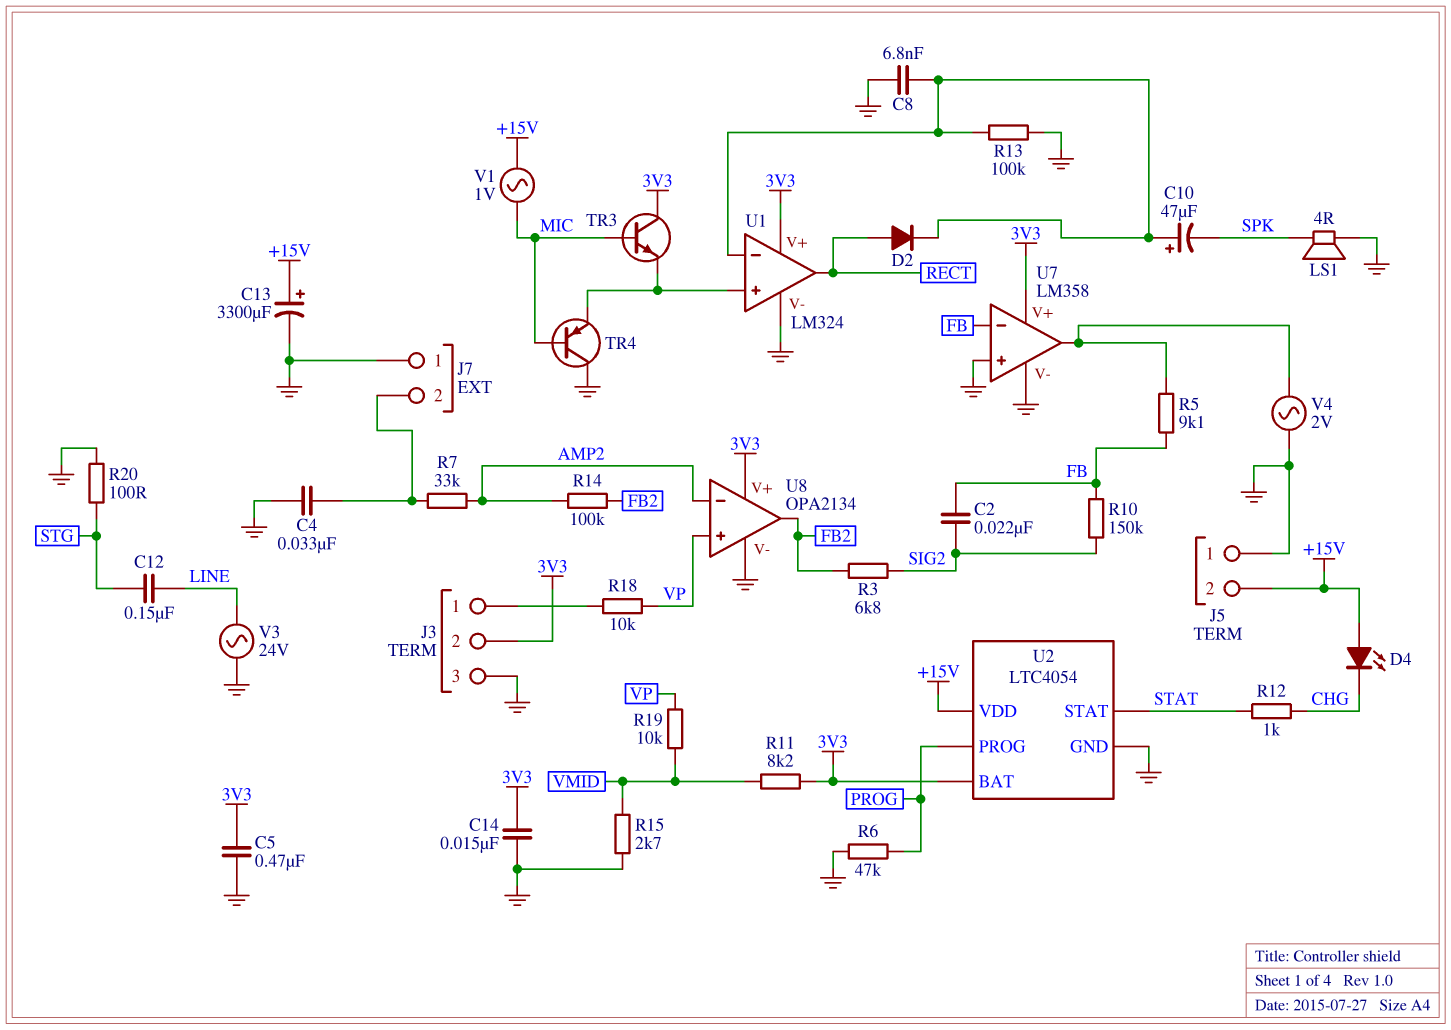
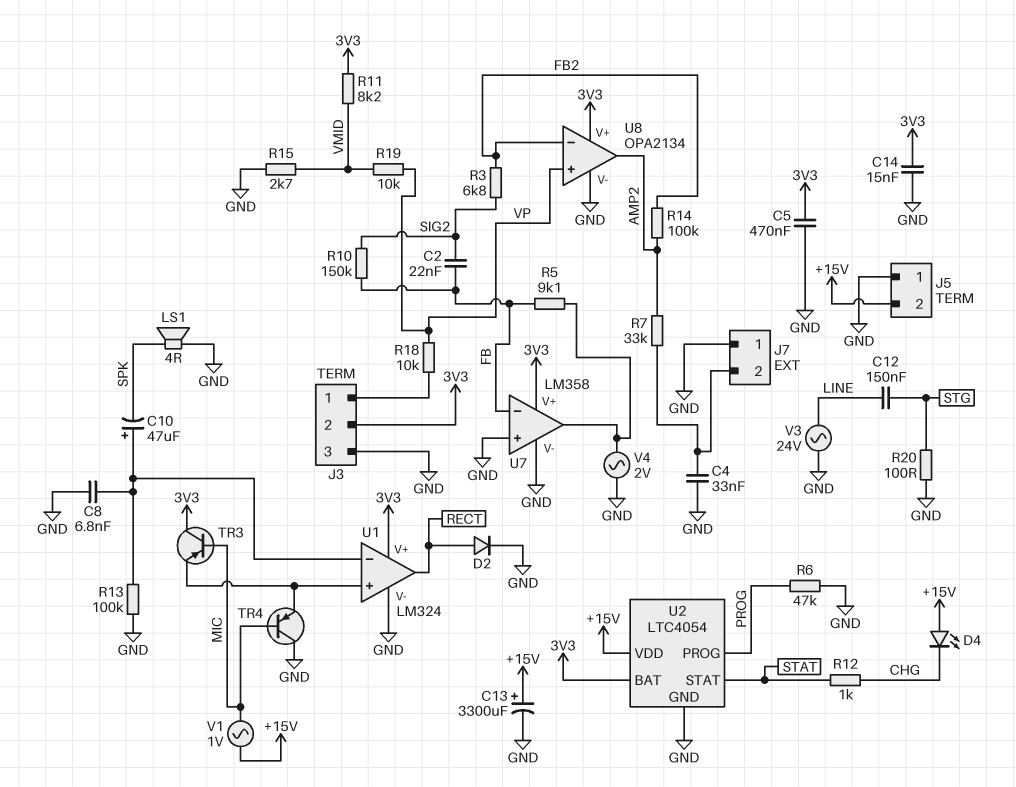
D2: diode (A RECT, K U1/in-) -> diode (A RECT, K GND)
TR3: NPN (B MIC, C 3V3, E U1/in+) -> PNP (B MIC, C 3V3, E U1/in+)
U8 pin in-: AMP2 -> FB2
U8 pin out: FB2 -> AMP2

